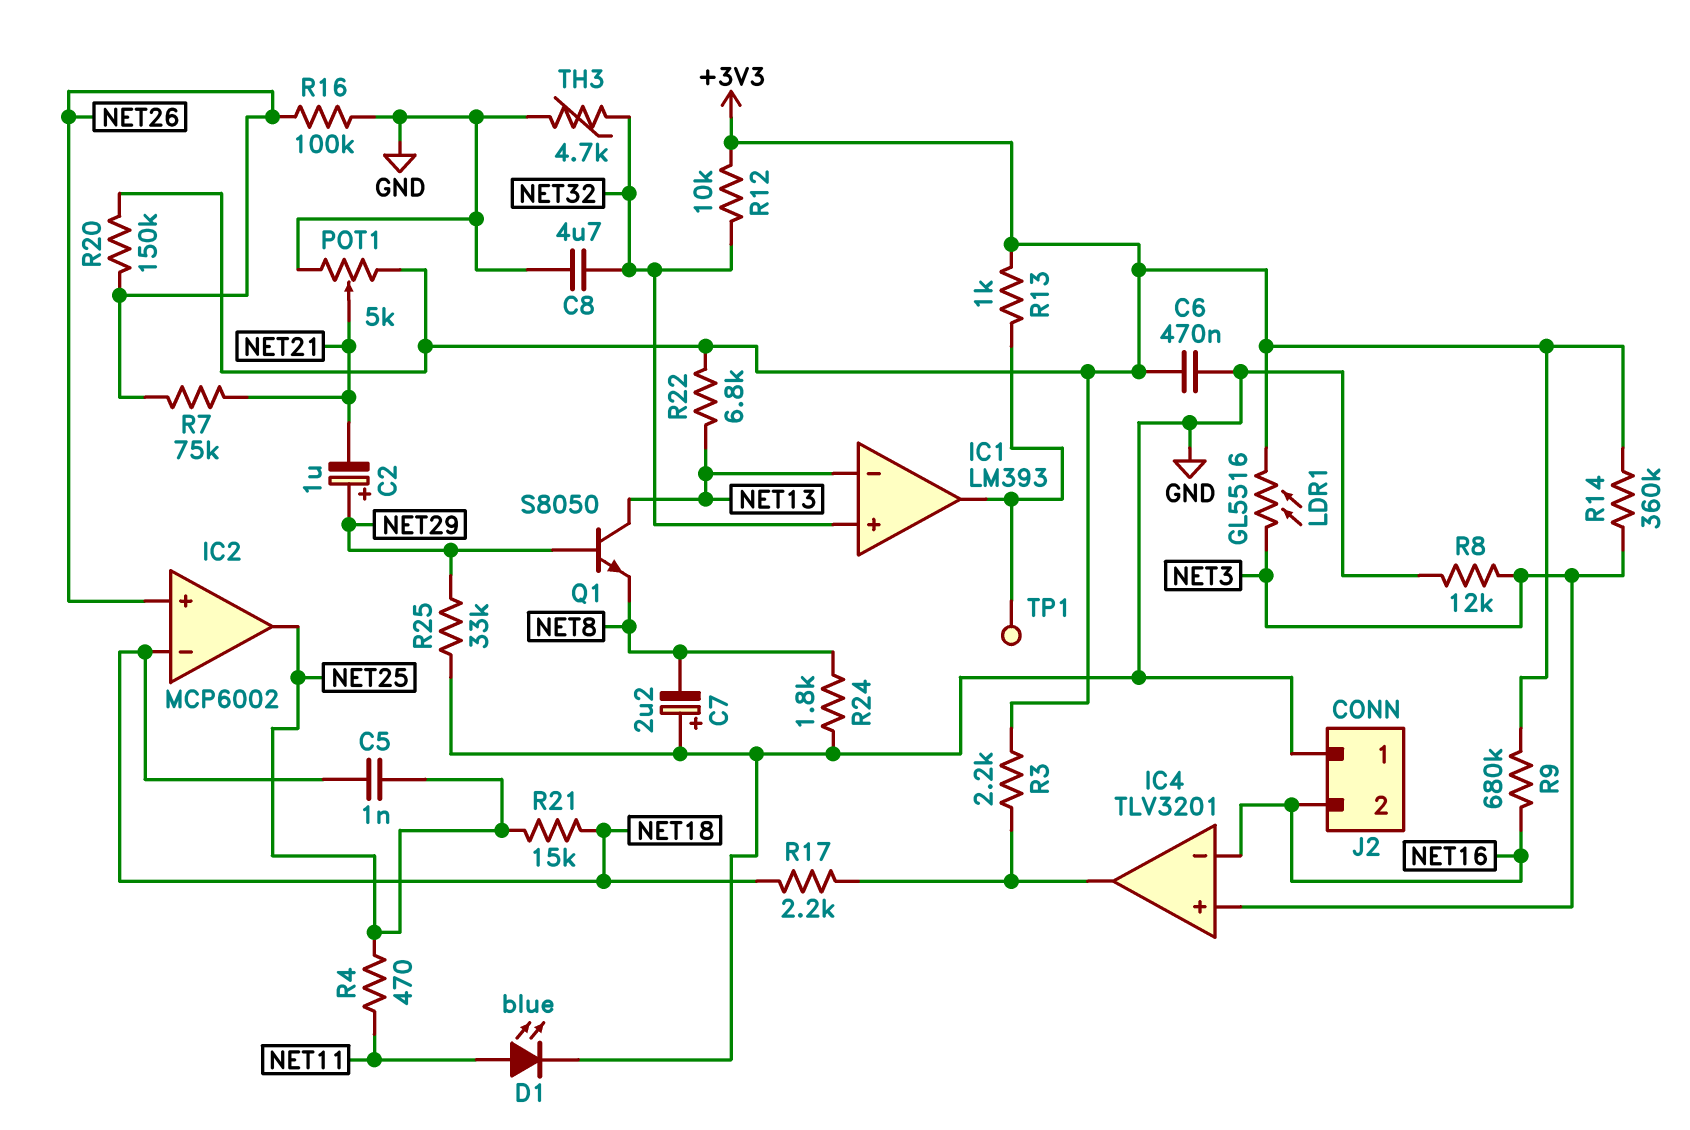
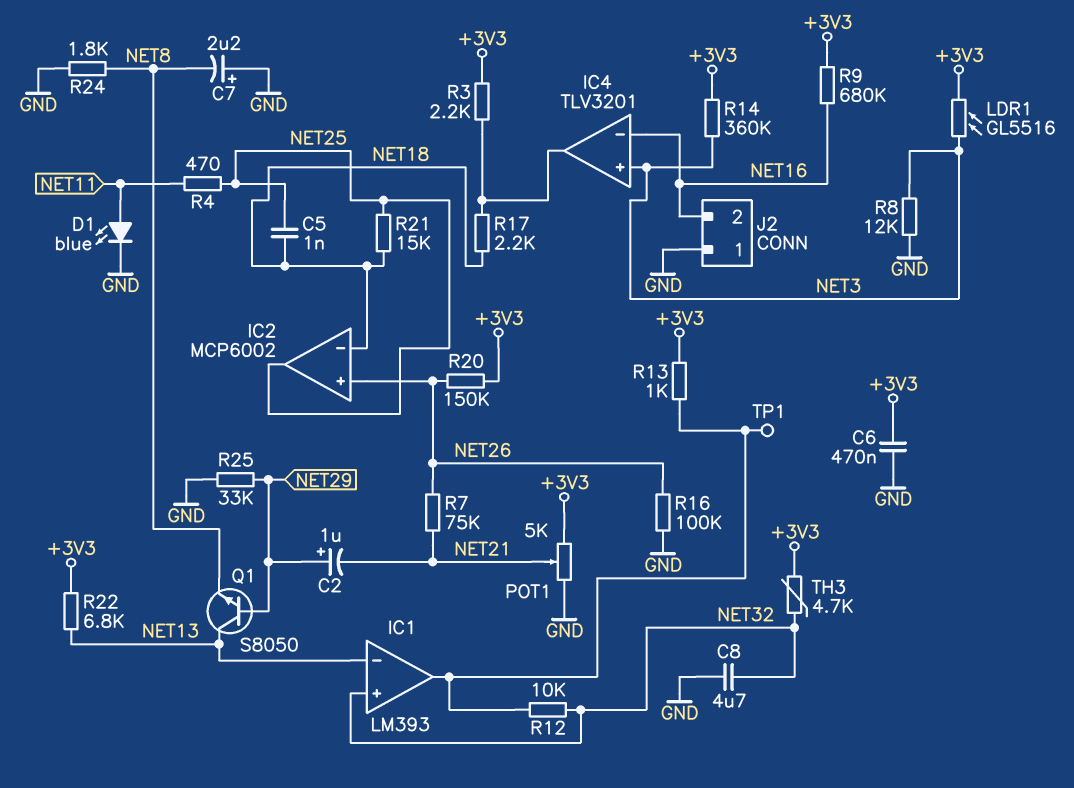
R12: 10k (+3V3, NET32) -> 10k (IC1/out, NET32)
TH3: 4.7k (GND, NET32) -> 4.7k (+3V3, NET32)

